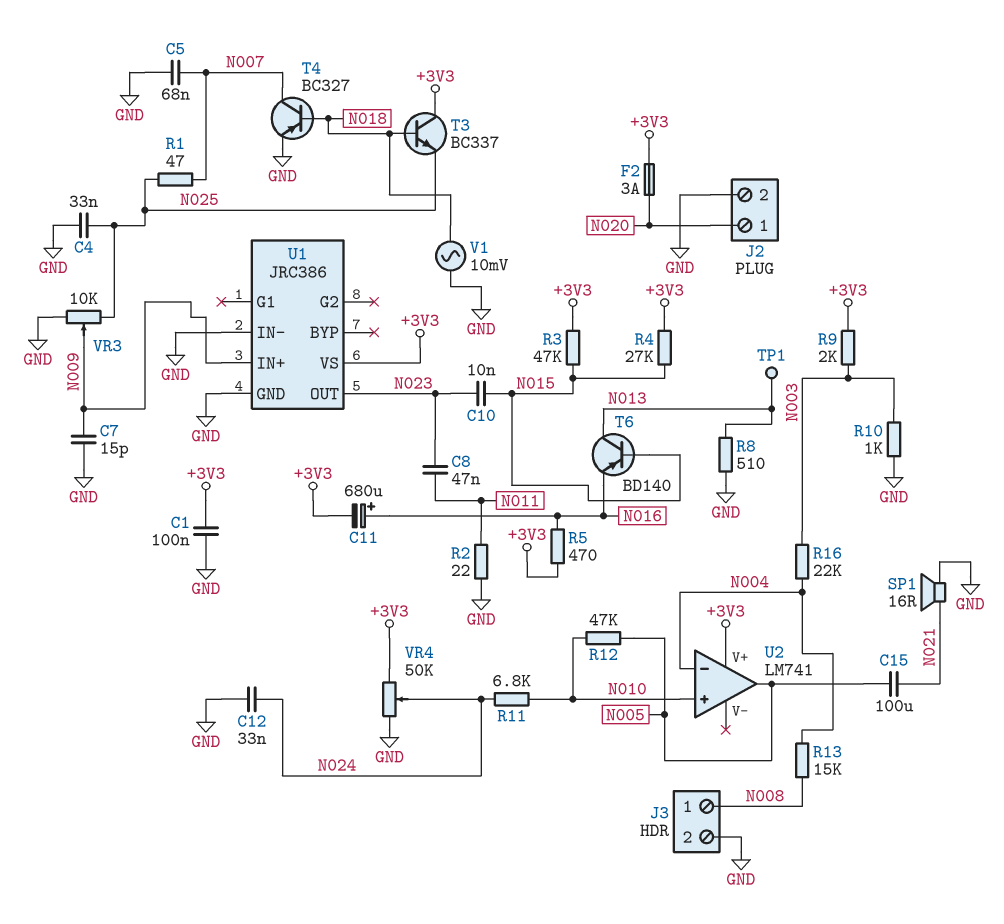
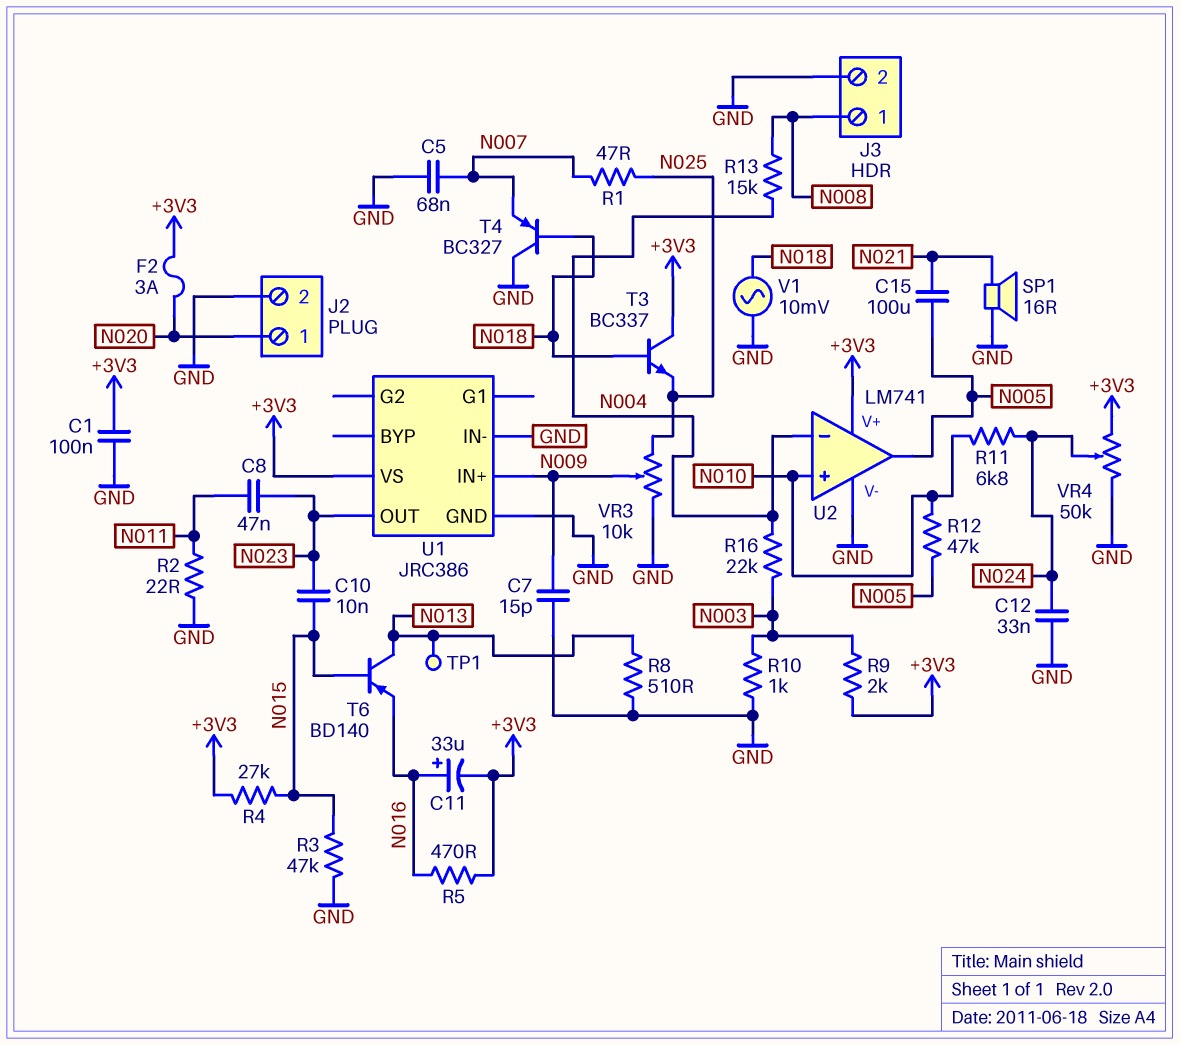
C4: 33nF (GND, N025) -> none
C11: 680uF (plus N016, minus +3V3) -> 33uF (plus N016, minus +3V3)
R3: 47k (+3V3, N015) -> 47k (GND, N015)
T4: PNP BC327 (B N018, C N007, E GND) -> PNP BC327 (B N018, C GND, E N007)
U2 pin V-: none -> GND

